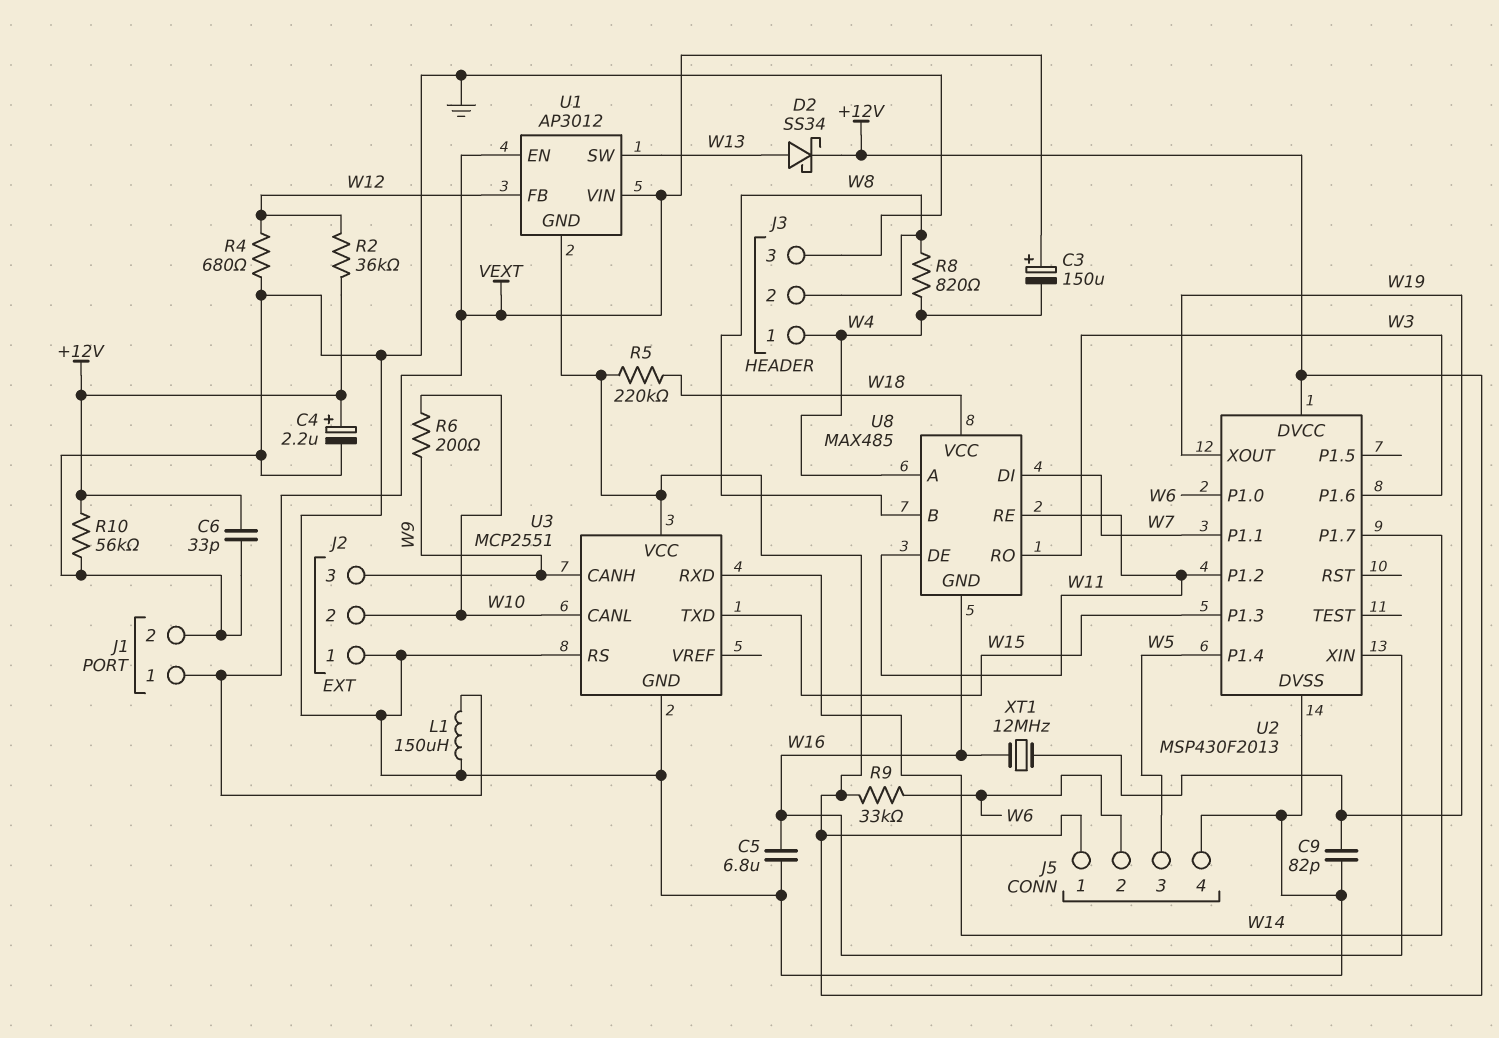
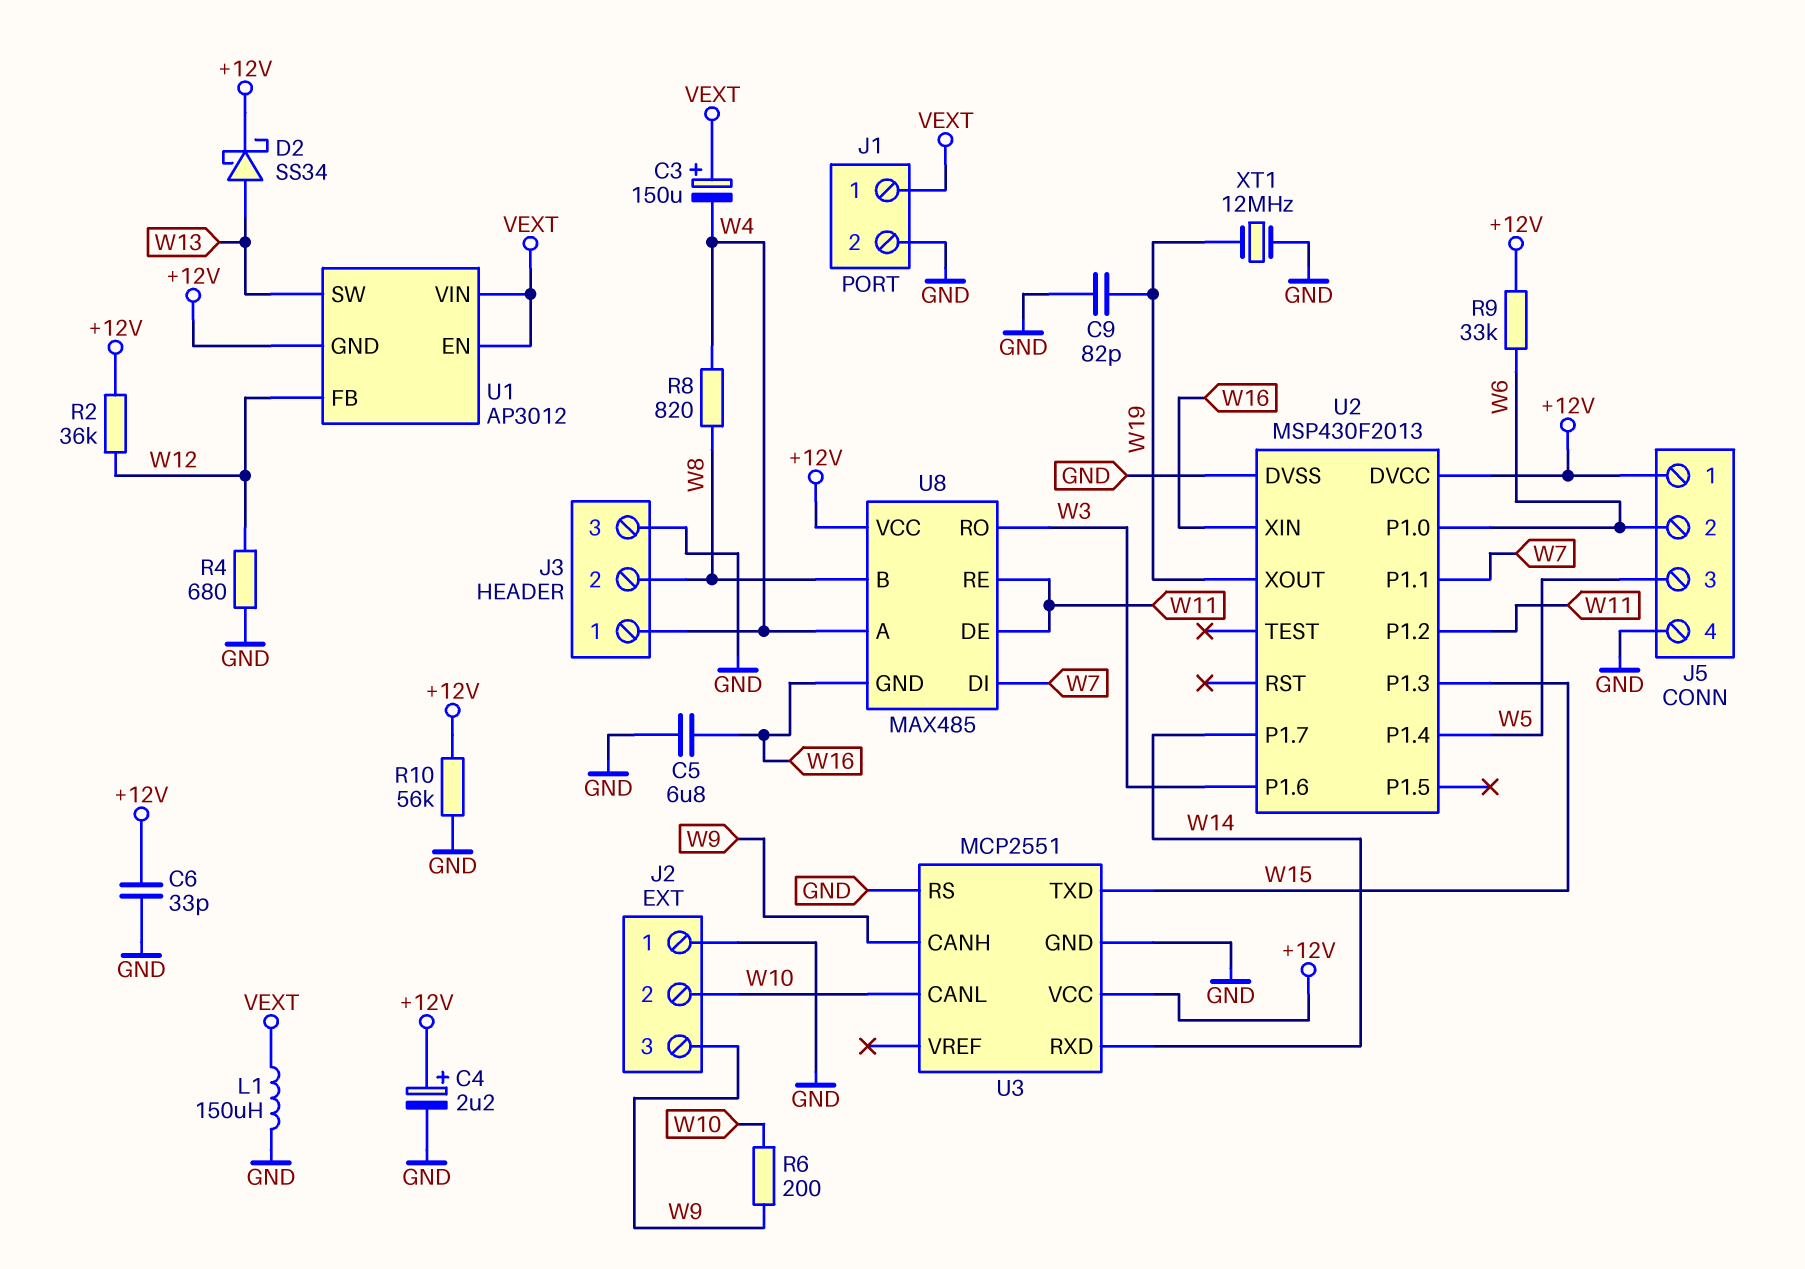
R5: 220k (+12V, W18) -> none
U8 pin VCC: W18 -> +12V
XT1: 12MHz (W16, W19) -> 12MHz (GND, W19)

